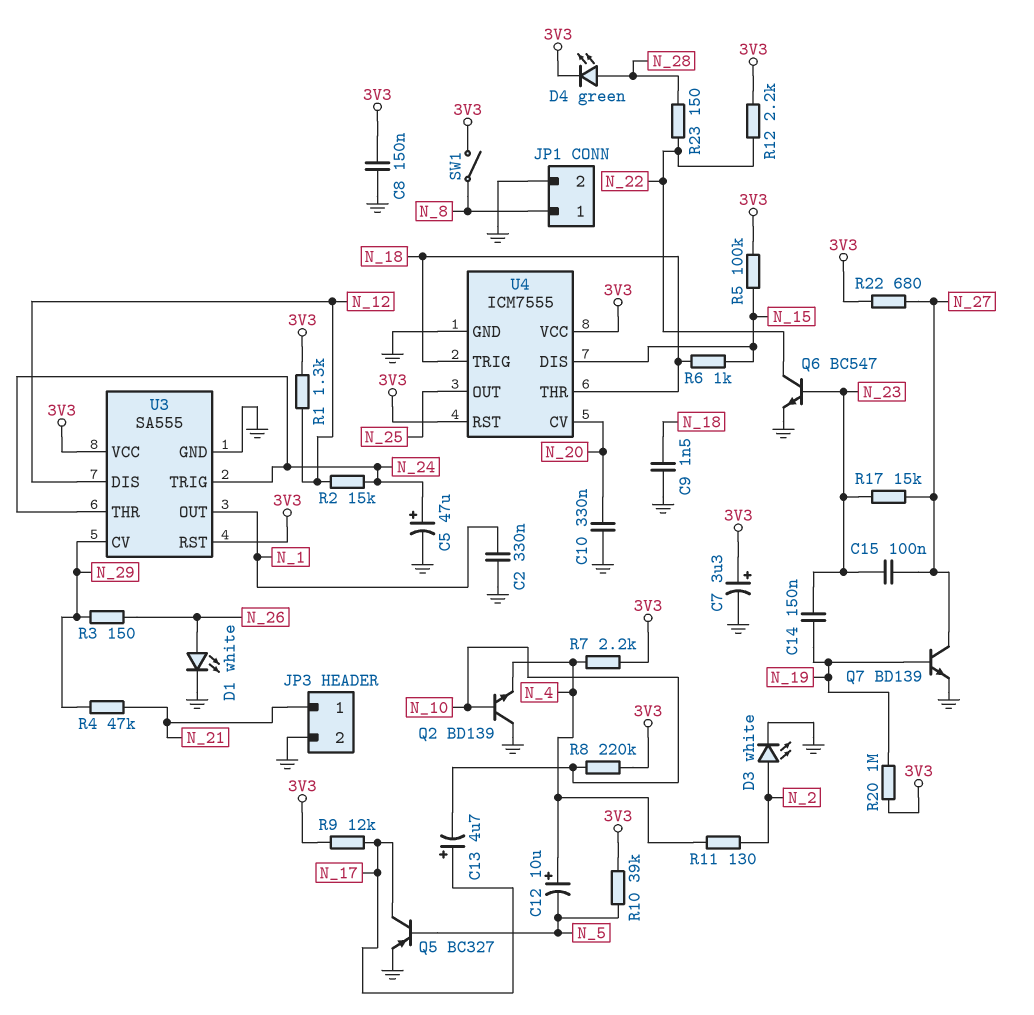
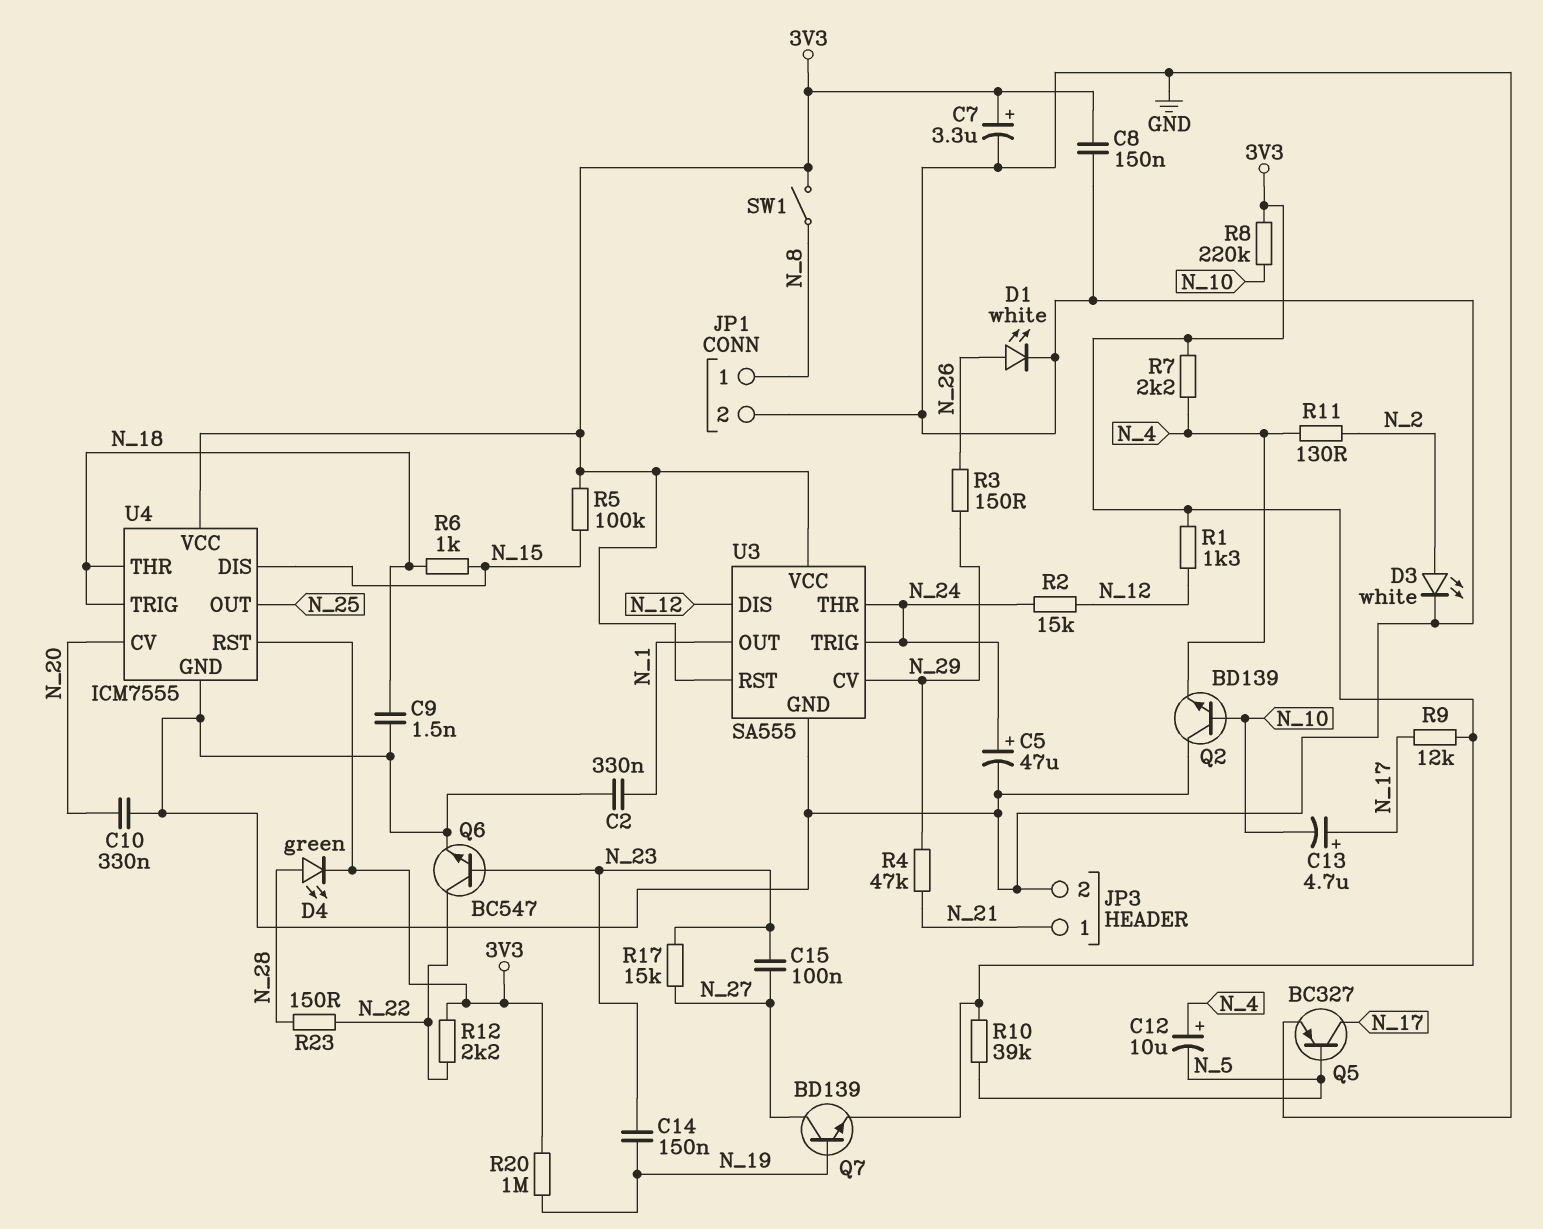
Q7: NPN BD139 (B N_19, C N_27, E GND) -> NPN BD139 (B N_19, C N_27, E 3V3)
R22: 680 (3V3, N_27) -> none

